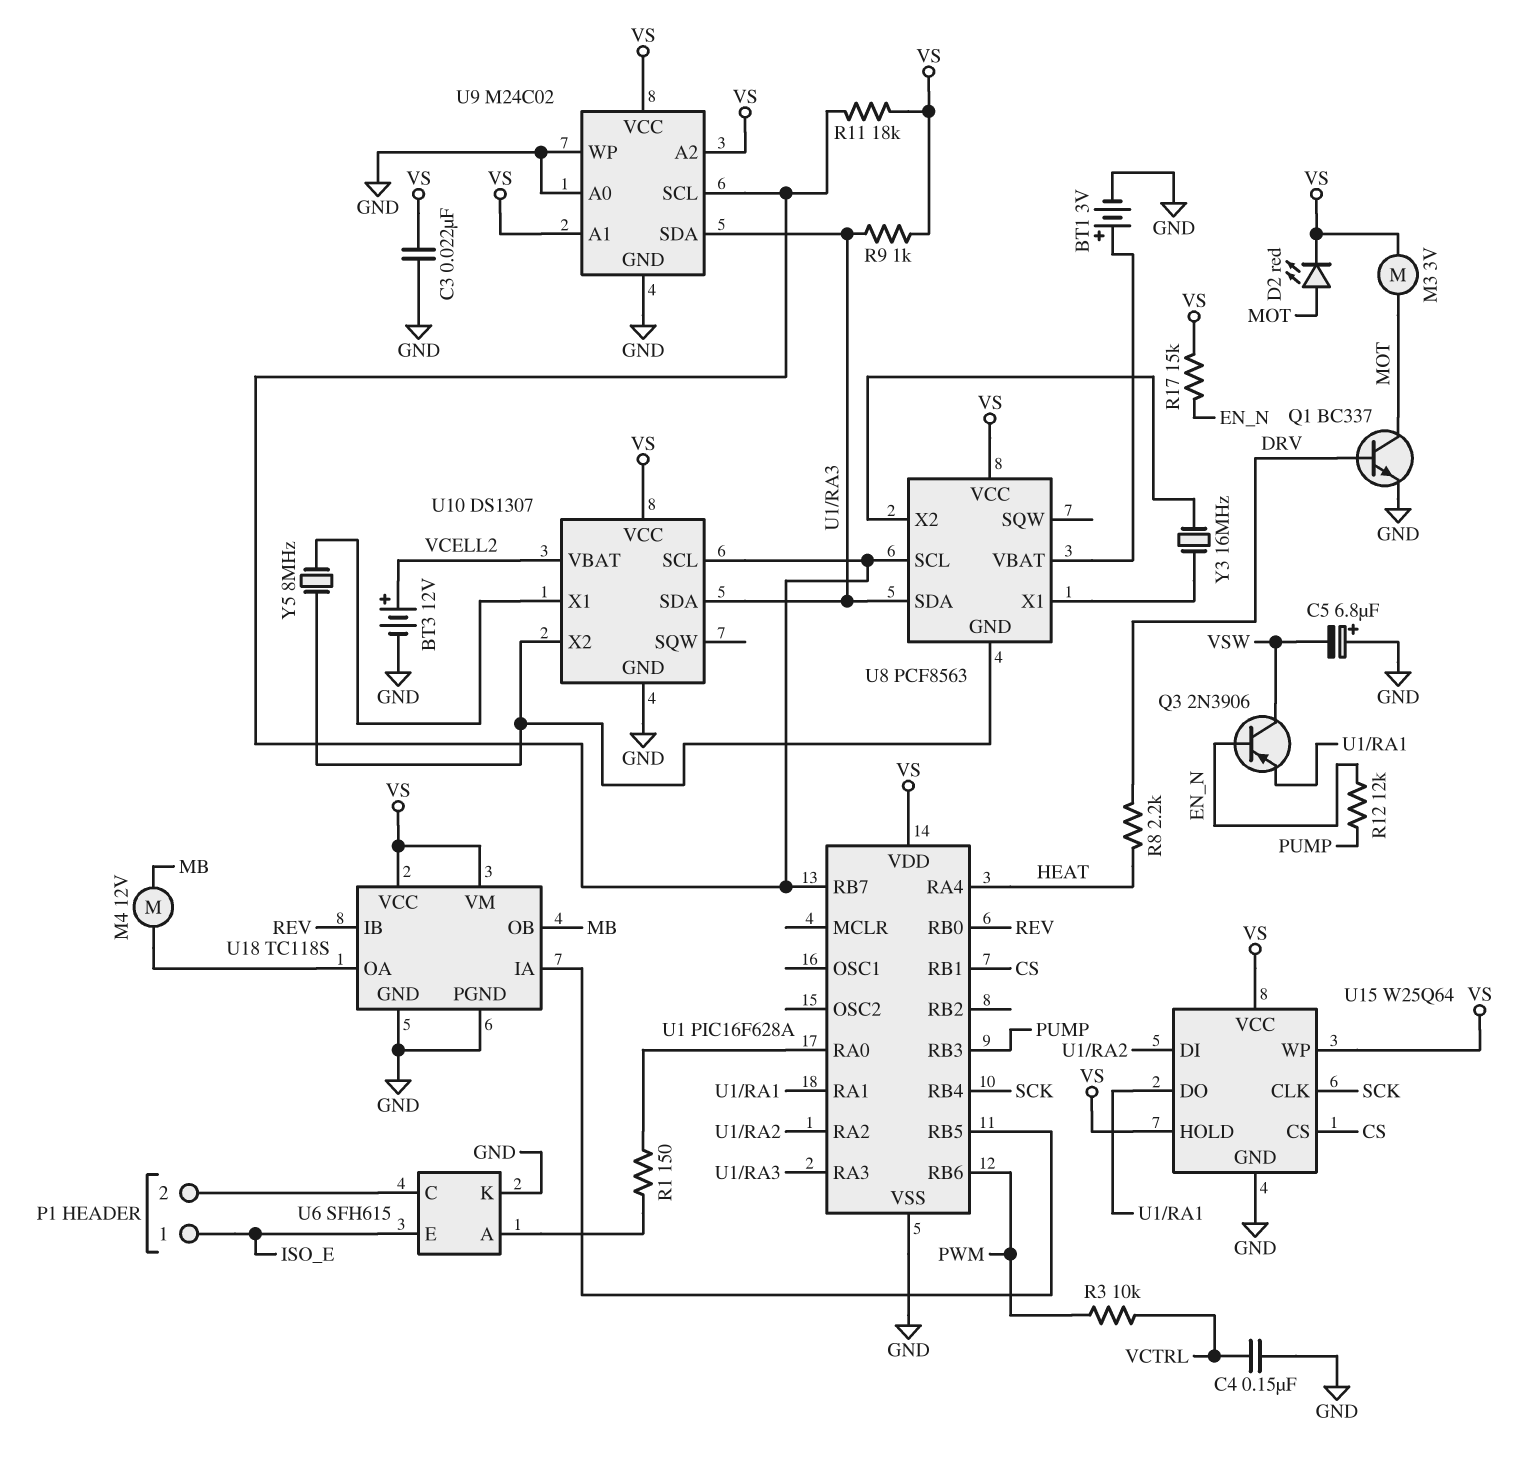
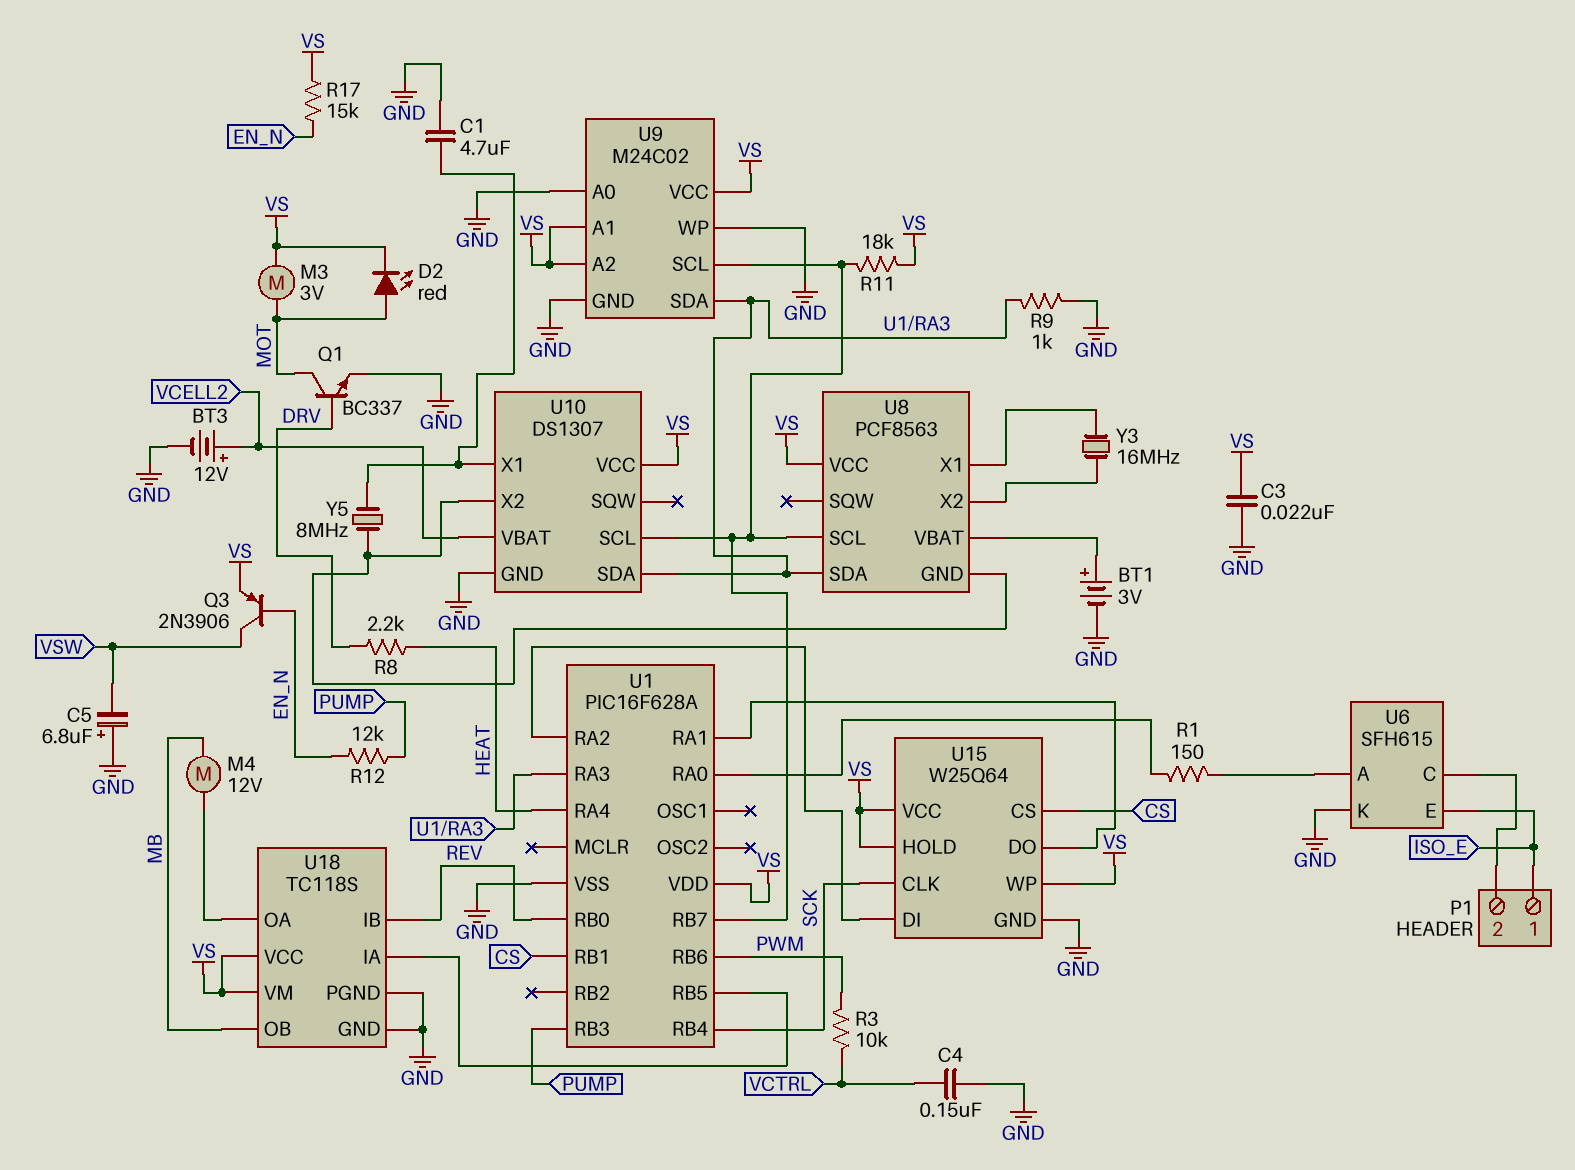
C1: none -> 4.7uF (GND, U10/X1)
Q3: PNP 2N3906 (B EN_N, C VSW, E U1/RA1) -> PNP 2N3906 (B EN_N, C VSW, E VS)
R9: 1k (U1/RA3, VS) -> 1k (GND, U1/RA3)

